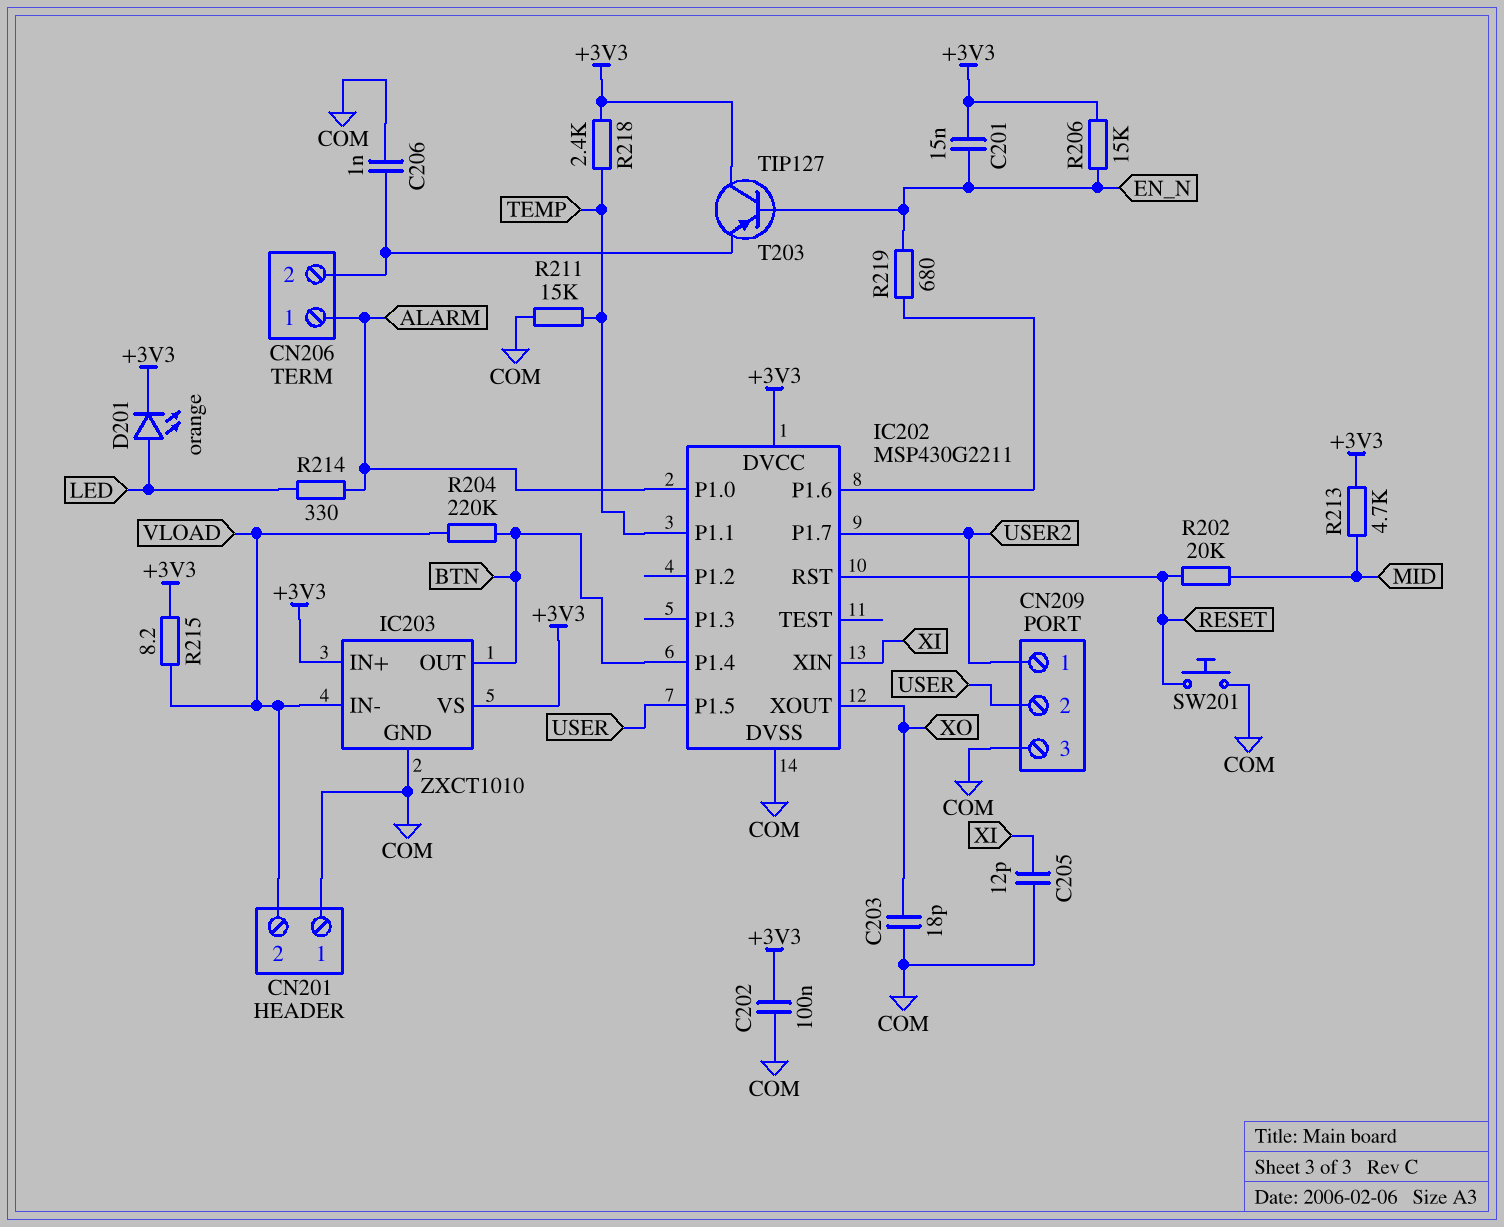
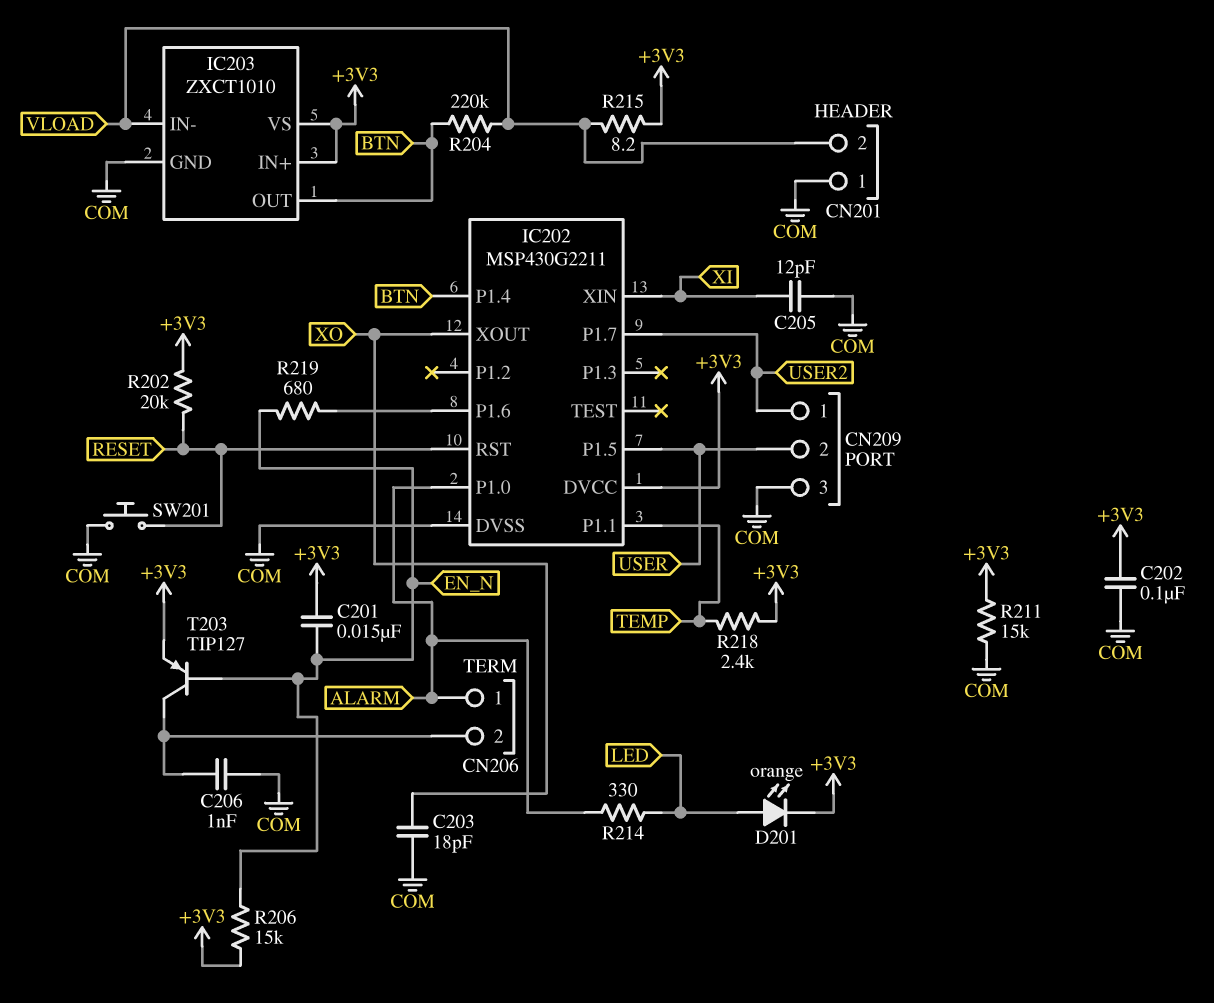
R202: 20k (MID, RESET) -> 20k (+3V3, RESET)
R211: 15k (COM, TEMP) -> 15k (+3V3, COM)
R213: 4.7k (+3V3, MID) -> none
T203: PNP TIP127 (B EN_N, C +3V3, E CN206/2) -> PNP TIP127 (B EN_N, C CN206/2, E +3V3)

